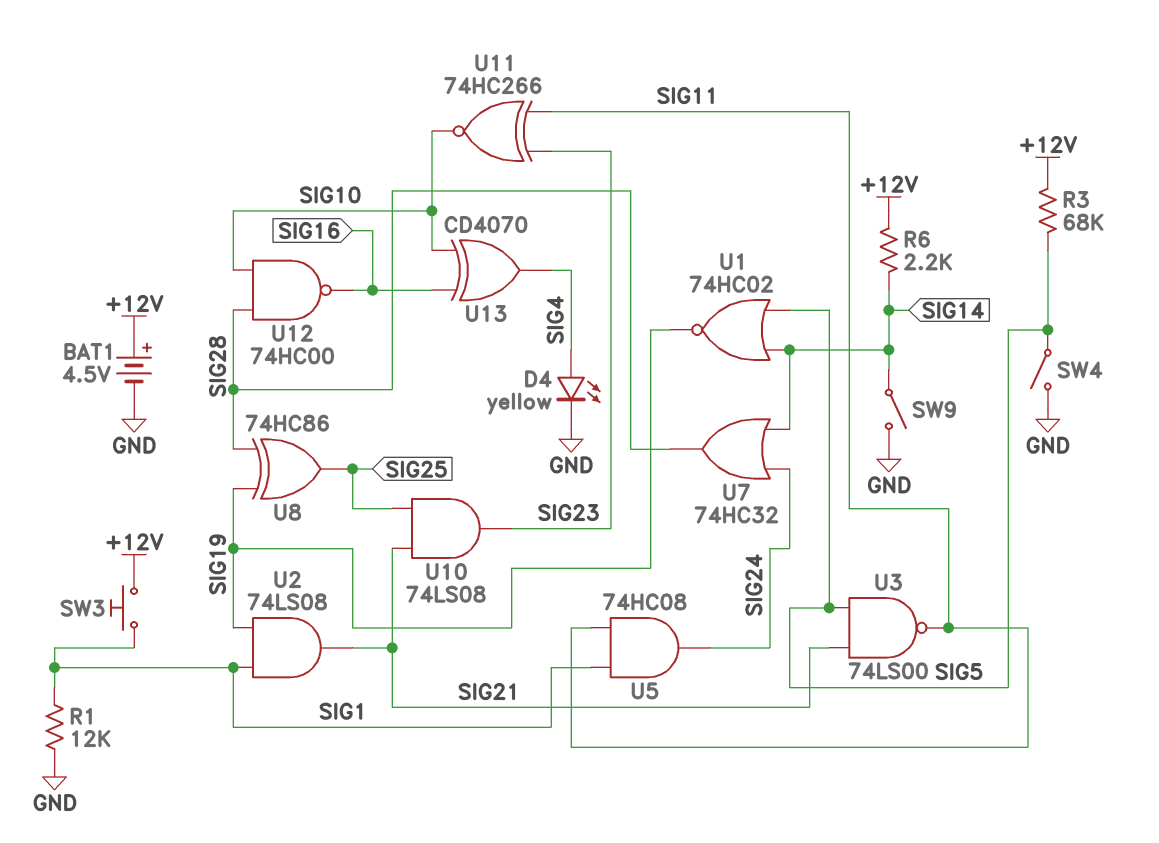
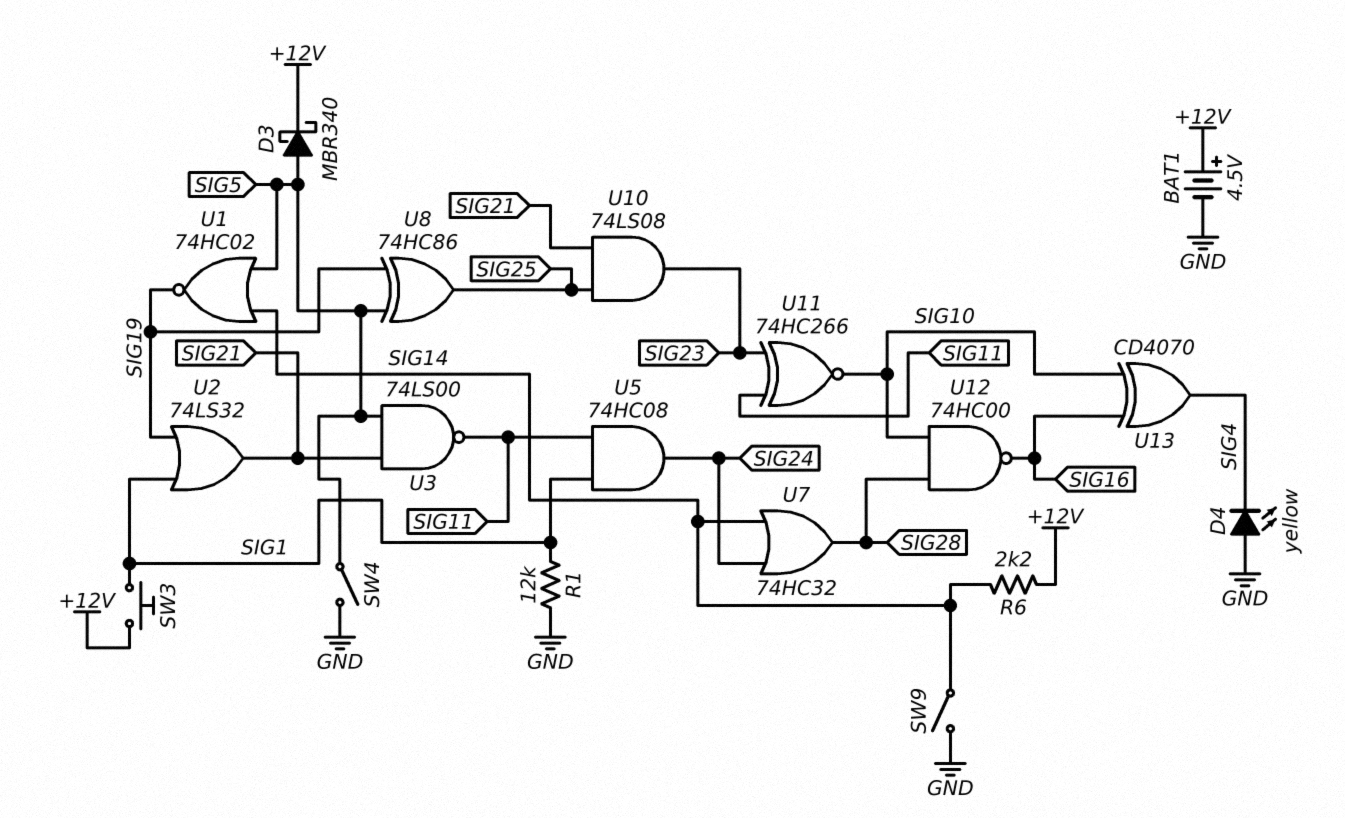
D3: none -> schottky MBR340 (A SIG5, K +12V)
D4: LED yellow (A SIG4, K GND) -> LED yellow (A GND, K SIG4)
R3: 68k (+12V, SIG5) -> none
U2: AND 74LS08 (in SIG1, in SIG19, out SIG21) -> OR 74LS32 (in SIG1, in SIG19, out SIG21)
U8: XOR 74HC86 (in SIG19, in SIG28, out SIG25) -> XOR 74HC86 (in SIG5, in SIG19, out SIG25)

